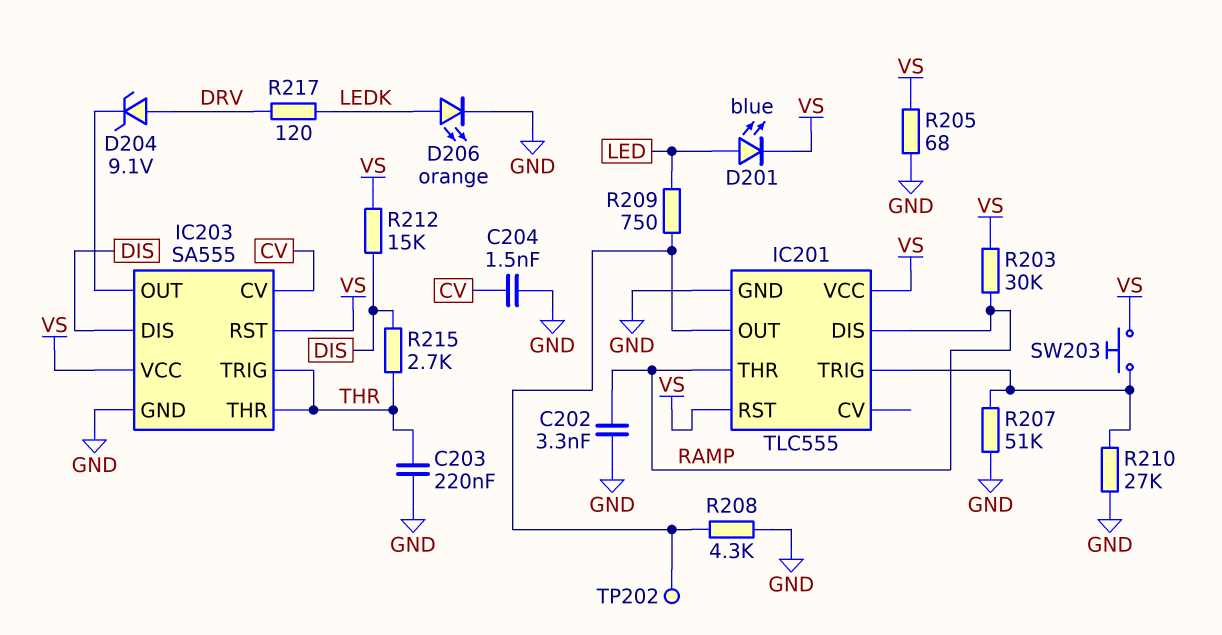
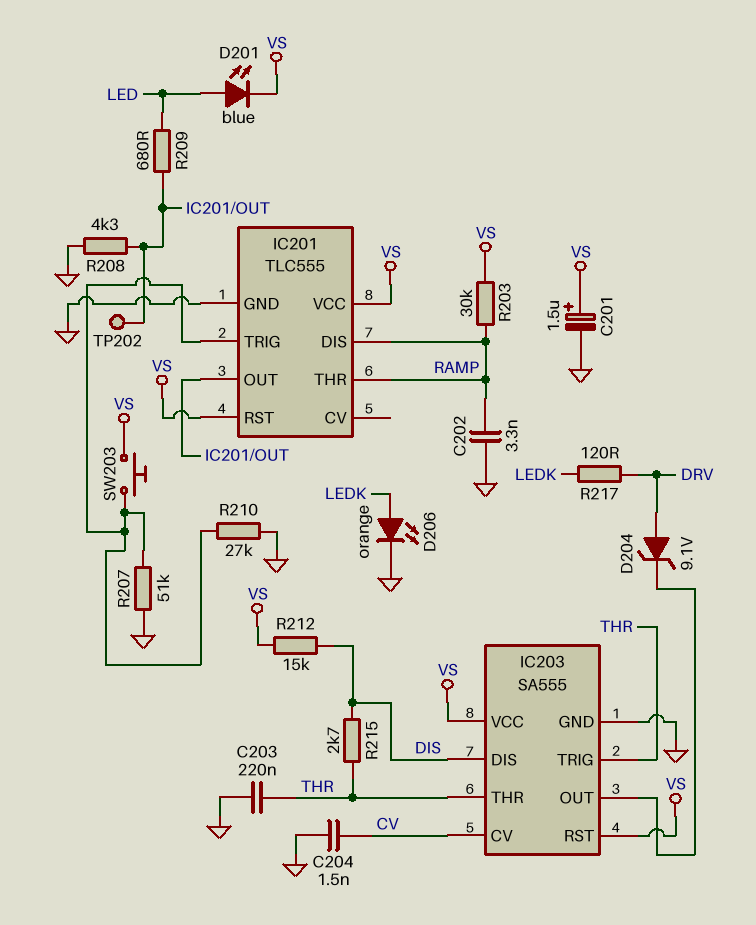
C201: none -> 1.5uF (plus VS, minus GND)
R205: 68 (GND, VS) -> none
R209: 750 (IC201/OUT, LED) -> 680 (IC201/OUT, LED)

